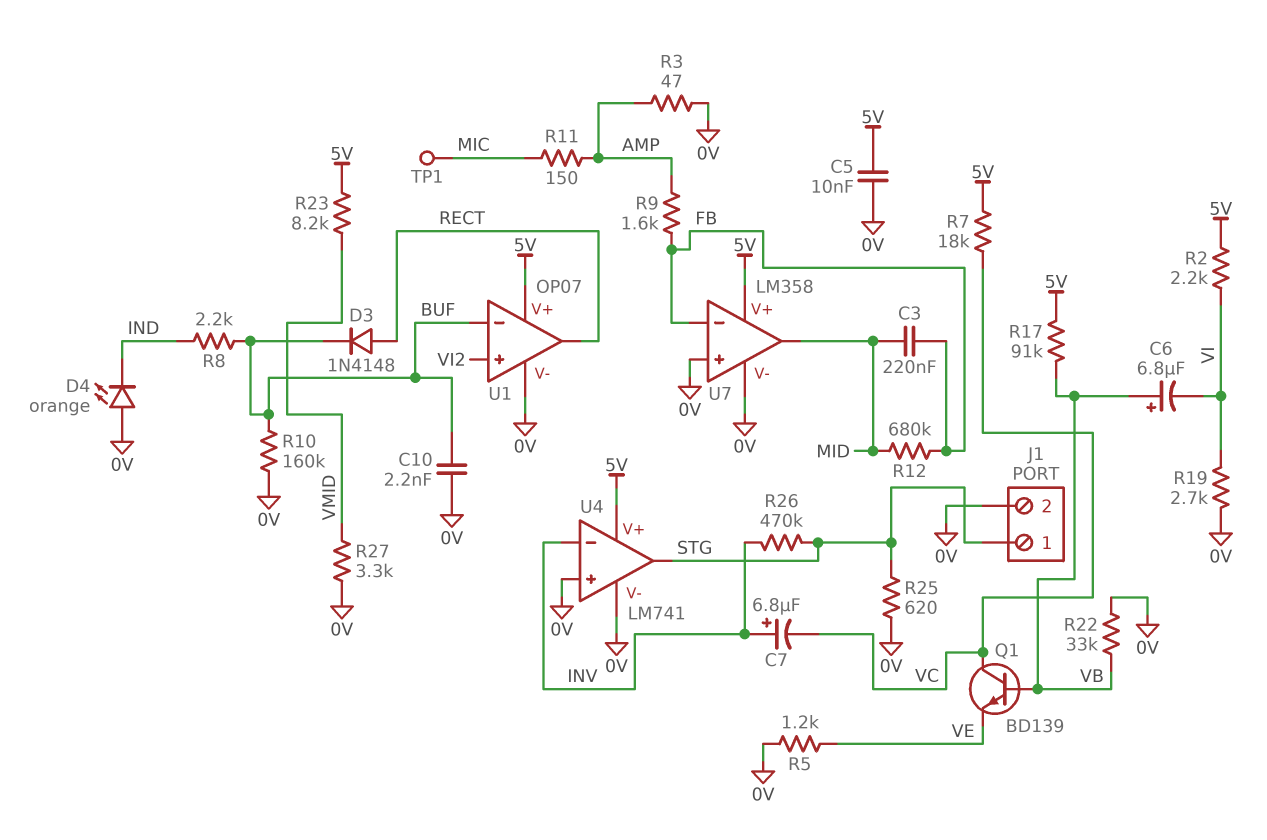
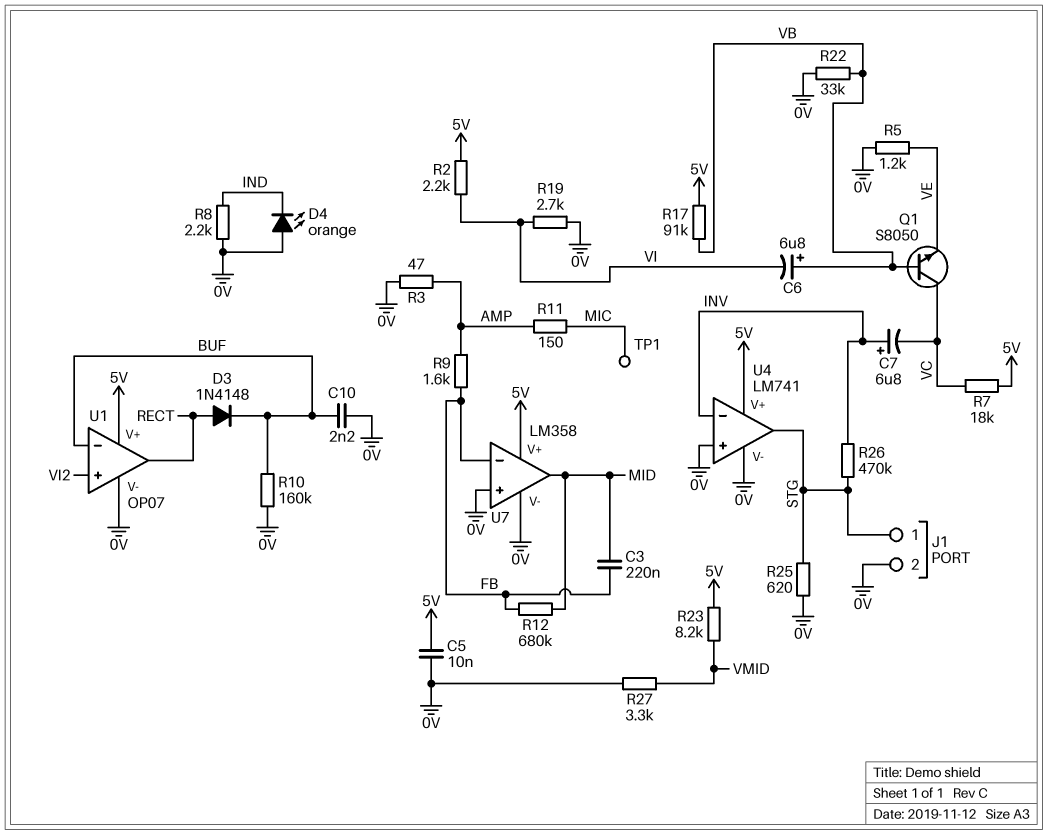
Q1: NPN BD139 (B VB, C VC, E VE) -> NPN S8050 (B VB, C VC, E VE)
R8: 2.2k (BUF, IND) -> 2.2k (0V, IND)

